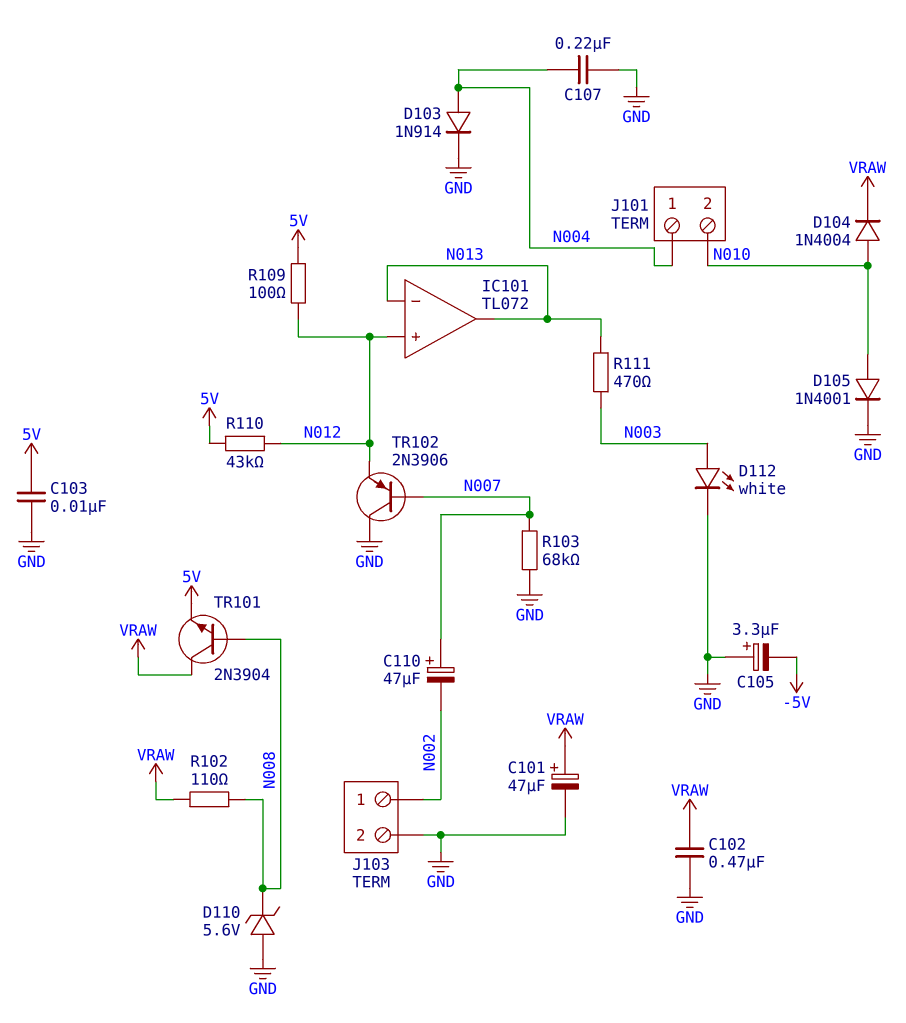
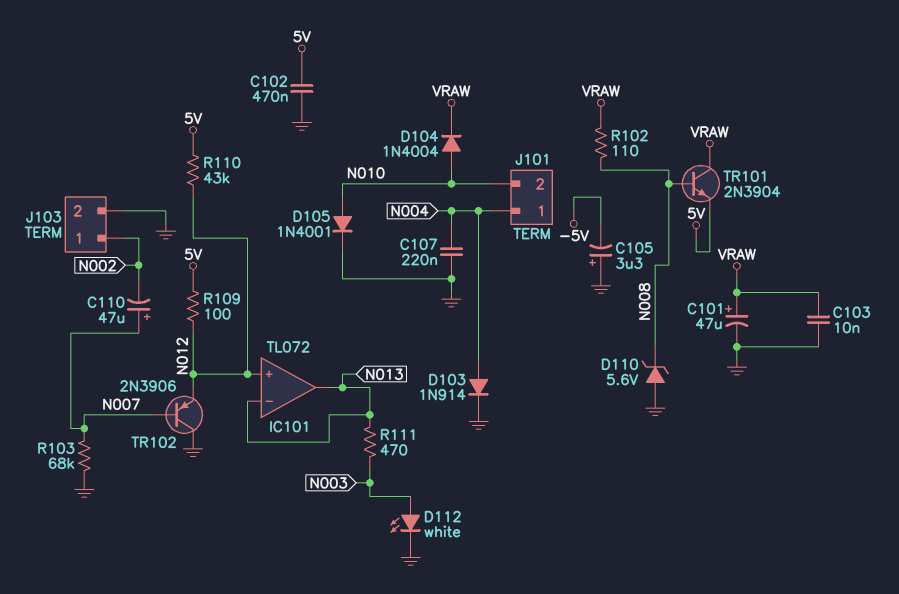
C102: 470nF (GND, VRAW) -> 470nF (5V, GND)
C103: 10nF (5V, GND) -> 10nF (GND, VRAW)

